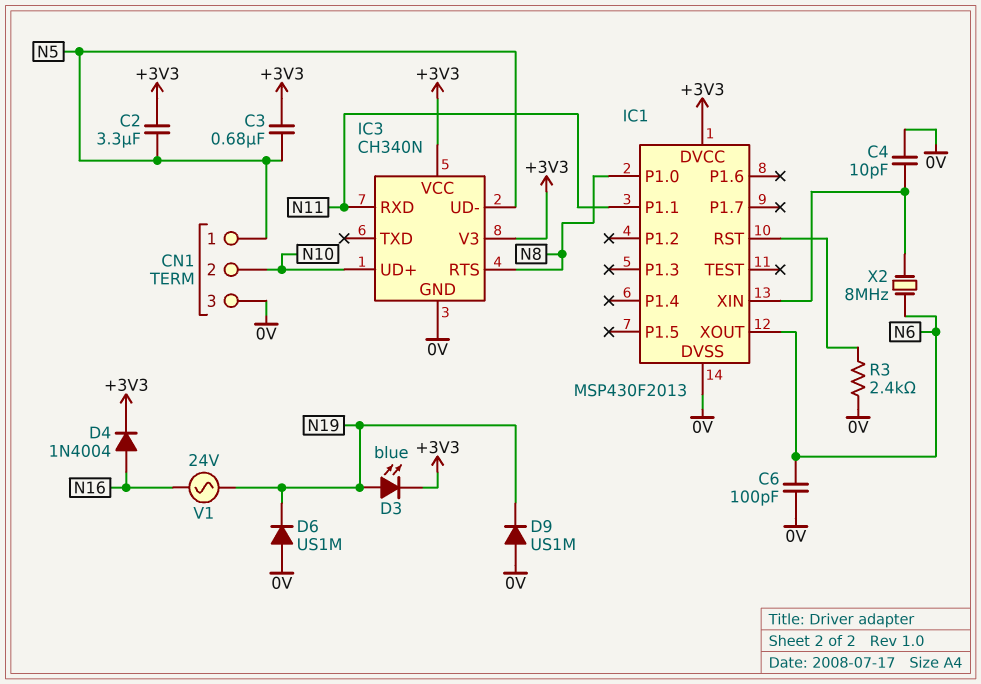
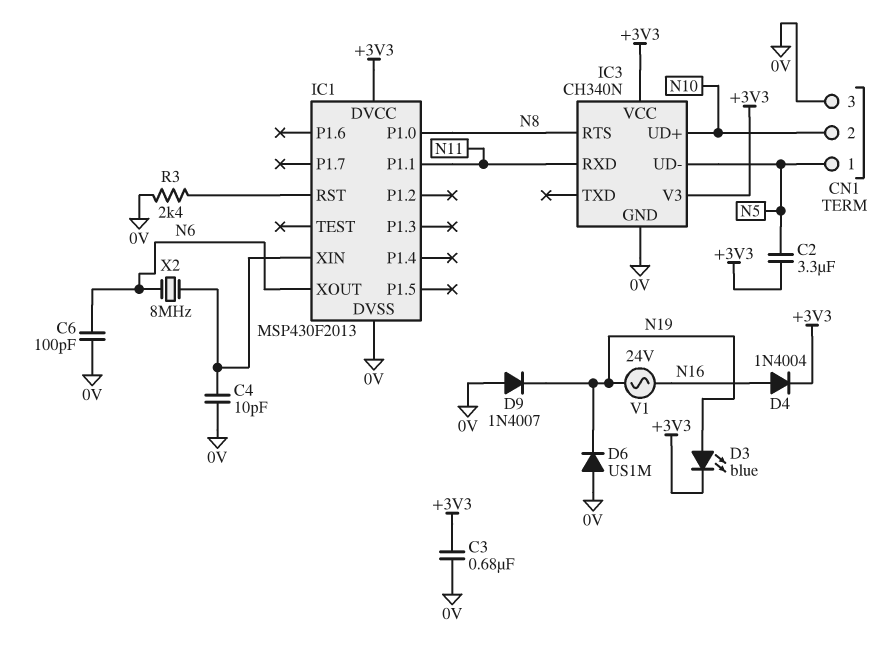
C3: 680nF (+3V3, N5) -> 680nF (+3V3, 0V)
D9: diode US1M (A 0V, K N19) -> diode 1N4007 (A 0V, K N19)

